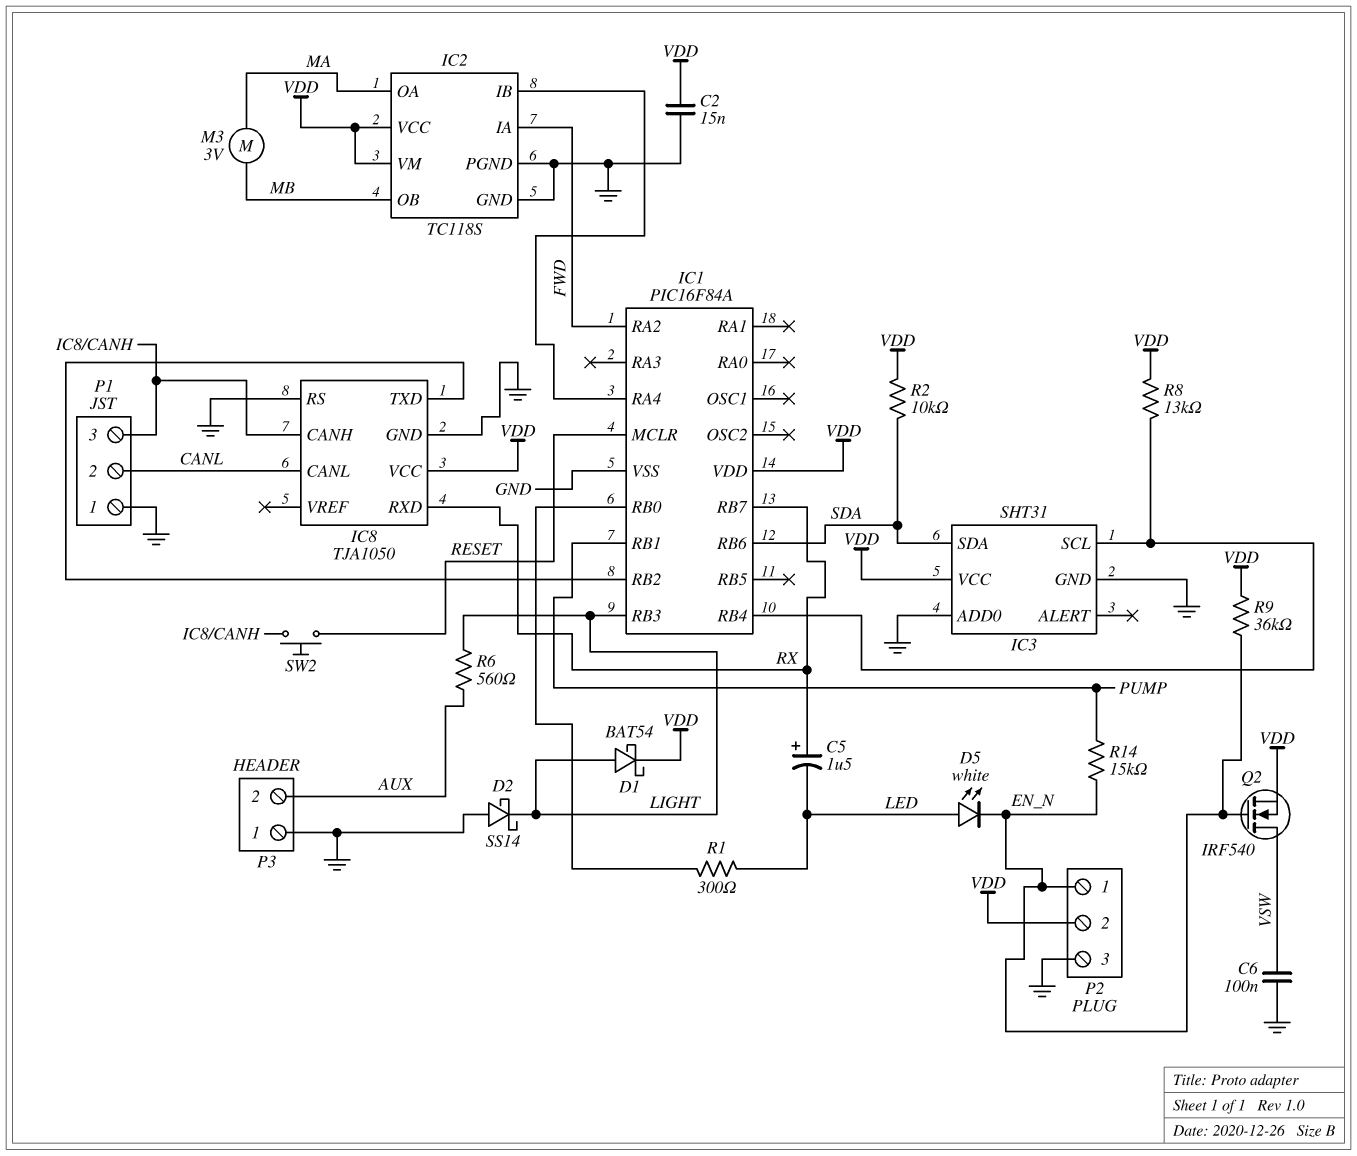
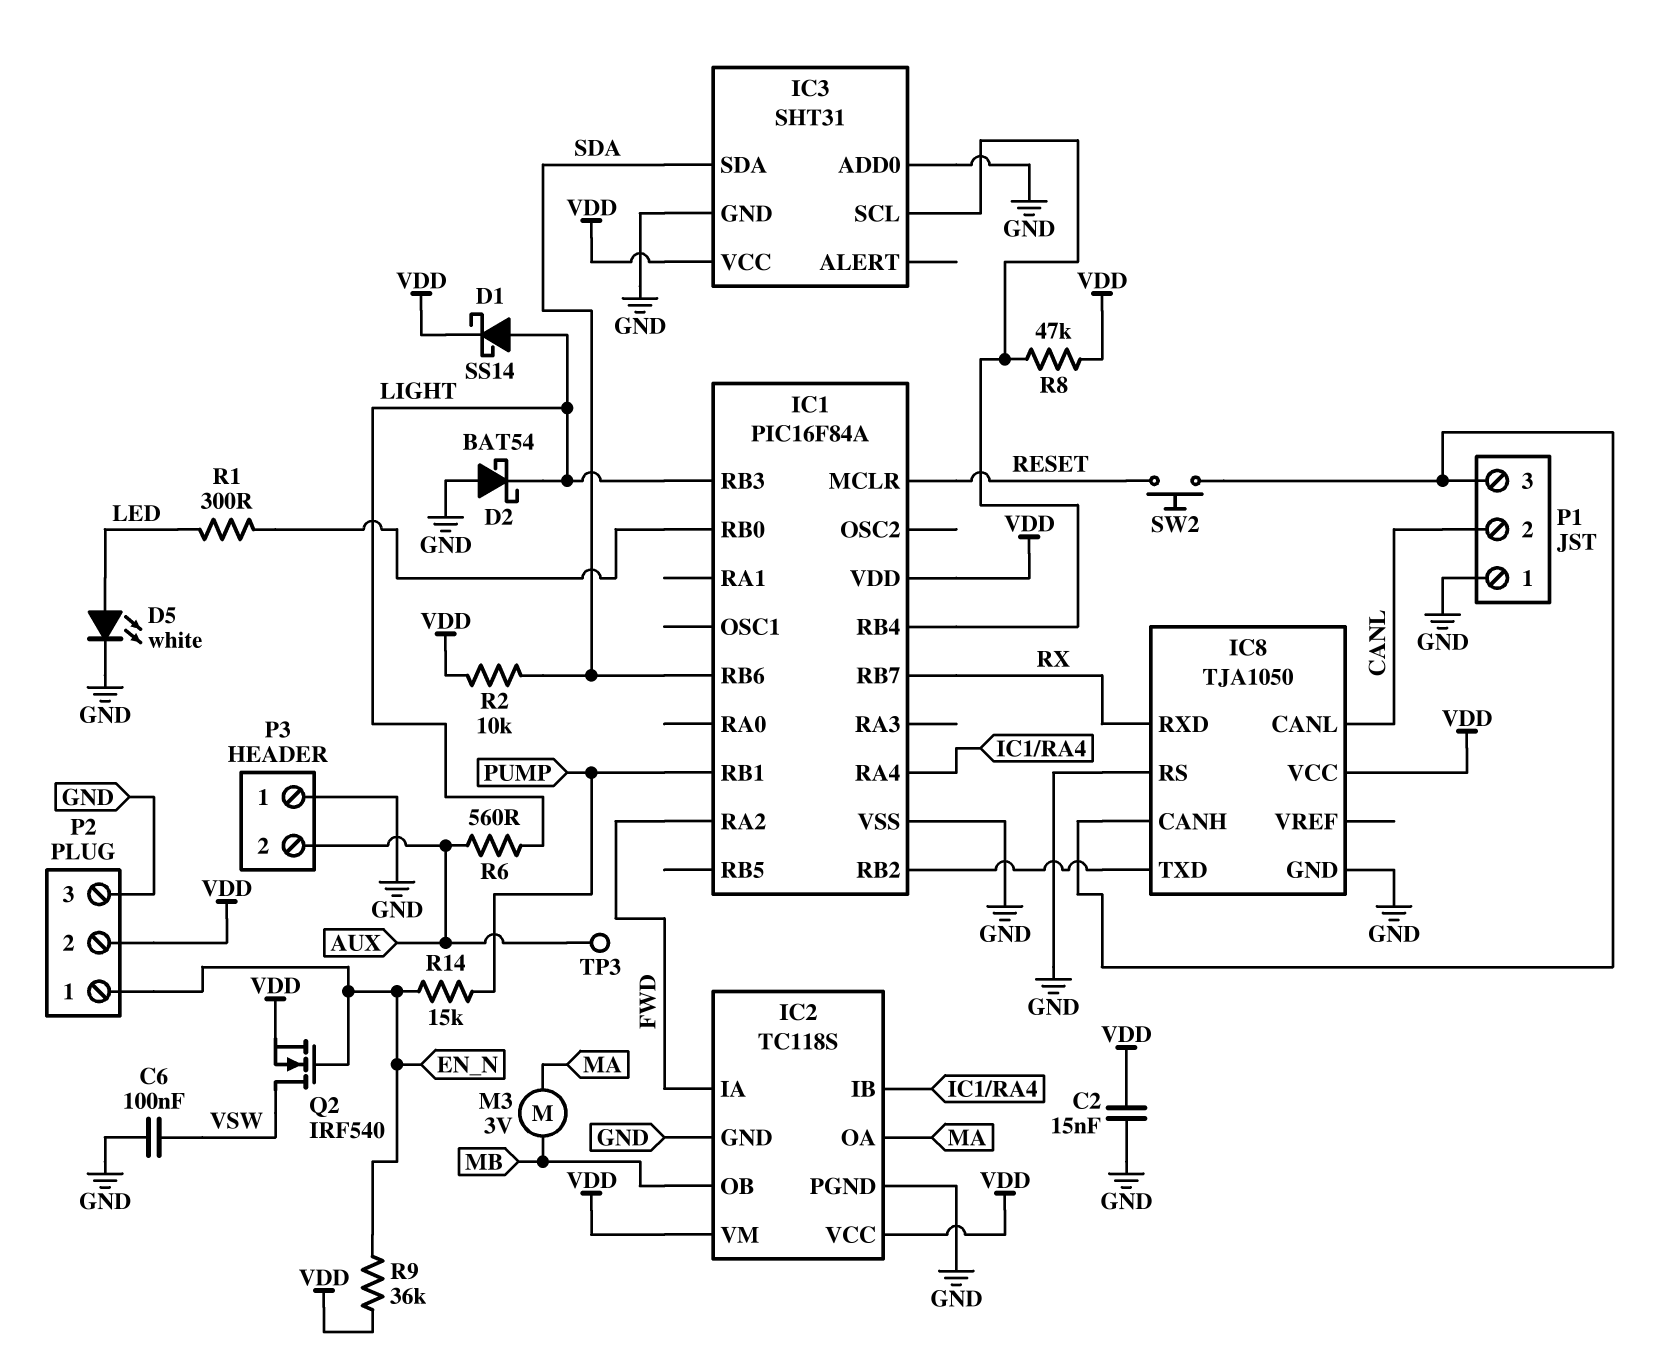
C5: 1.5uF (plus RX, minus LED) -> none
D1: schottky BAT54 (A LIGHT, K VDD) -> schottky SS14 (A LIGHT, K VDD)
D2: schottky SS14 (A GND, K LIGHT) -> schottky BAT54 (A GND, K LIGHT)
D5: LED white (A LED, K EN_N) -> LED white (A LED, K GND)
R8: 13k (IC1/RB4, VDD) -> 47k (IC1/RB4, VDD)
TP3: none -> test point (AUX)

